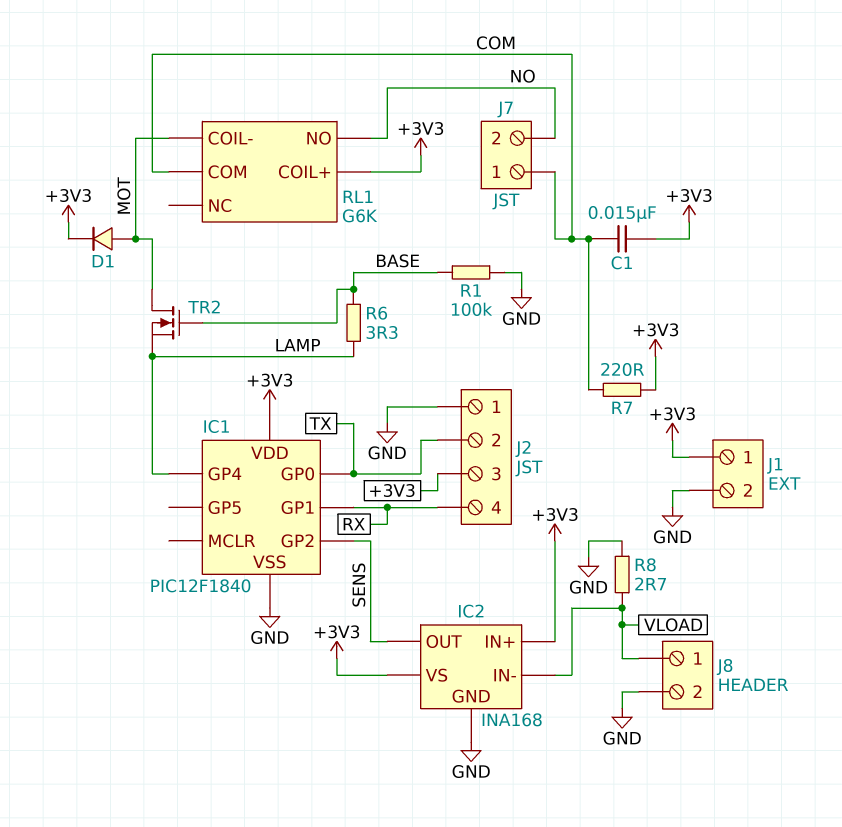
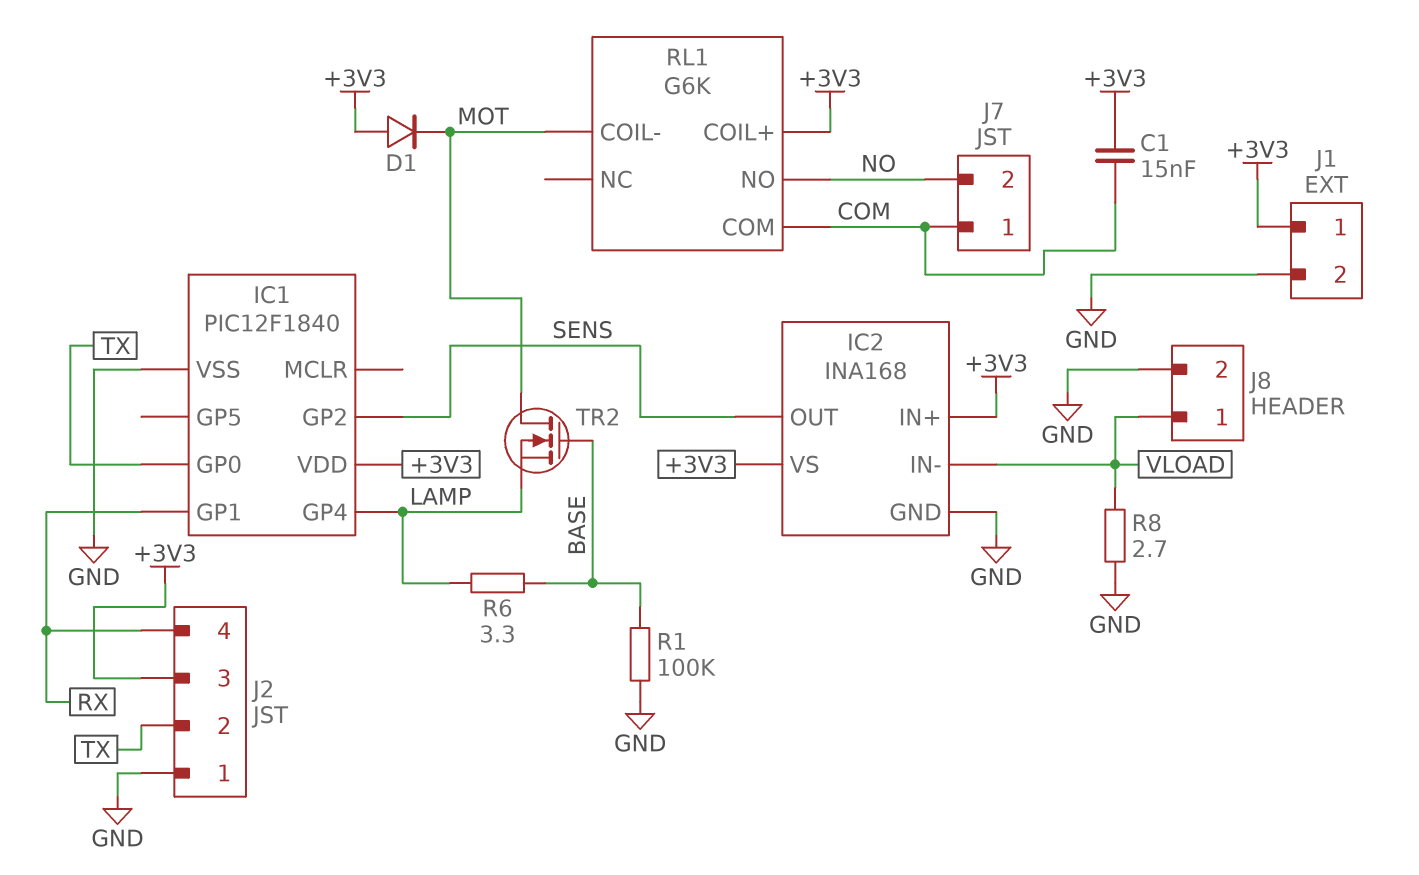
D1: diode (A MOT, K +3V3) -> diode (A +3V3, K MOT)
R7: 220 (+3V3, COM) -> none

